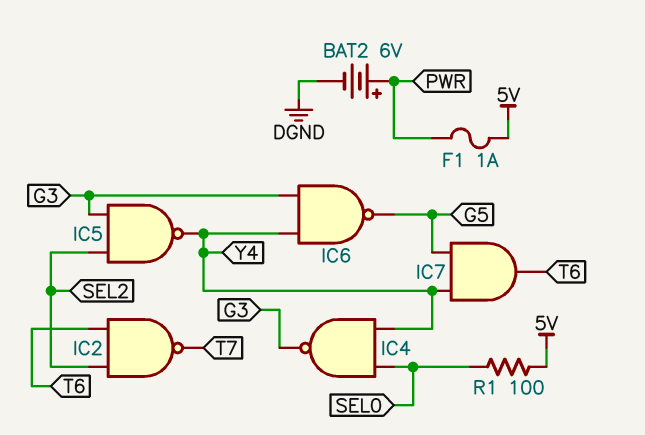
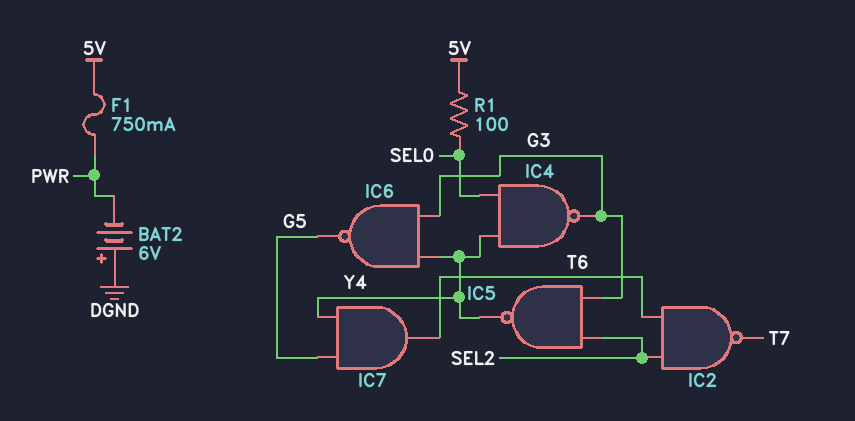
BAT2: 6V (plus PWR, minus DGND) -> 6V (plus DGND, minus PWR)
F1: 1A (5V, PWR) -> 750mA (5V, PWR)

